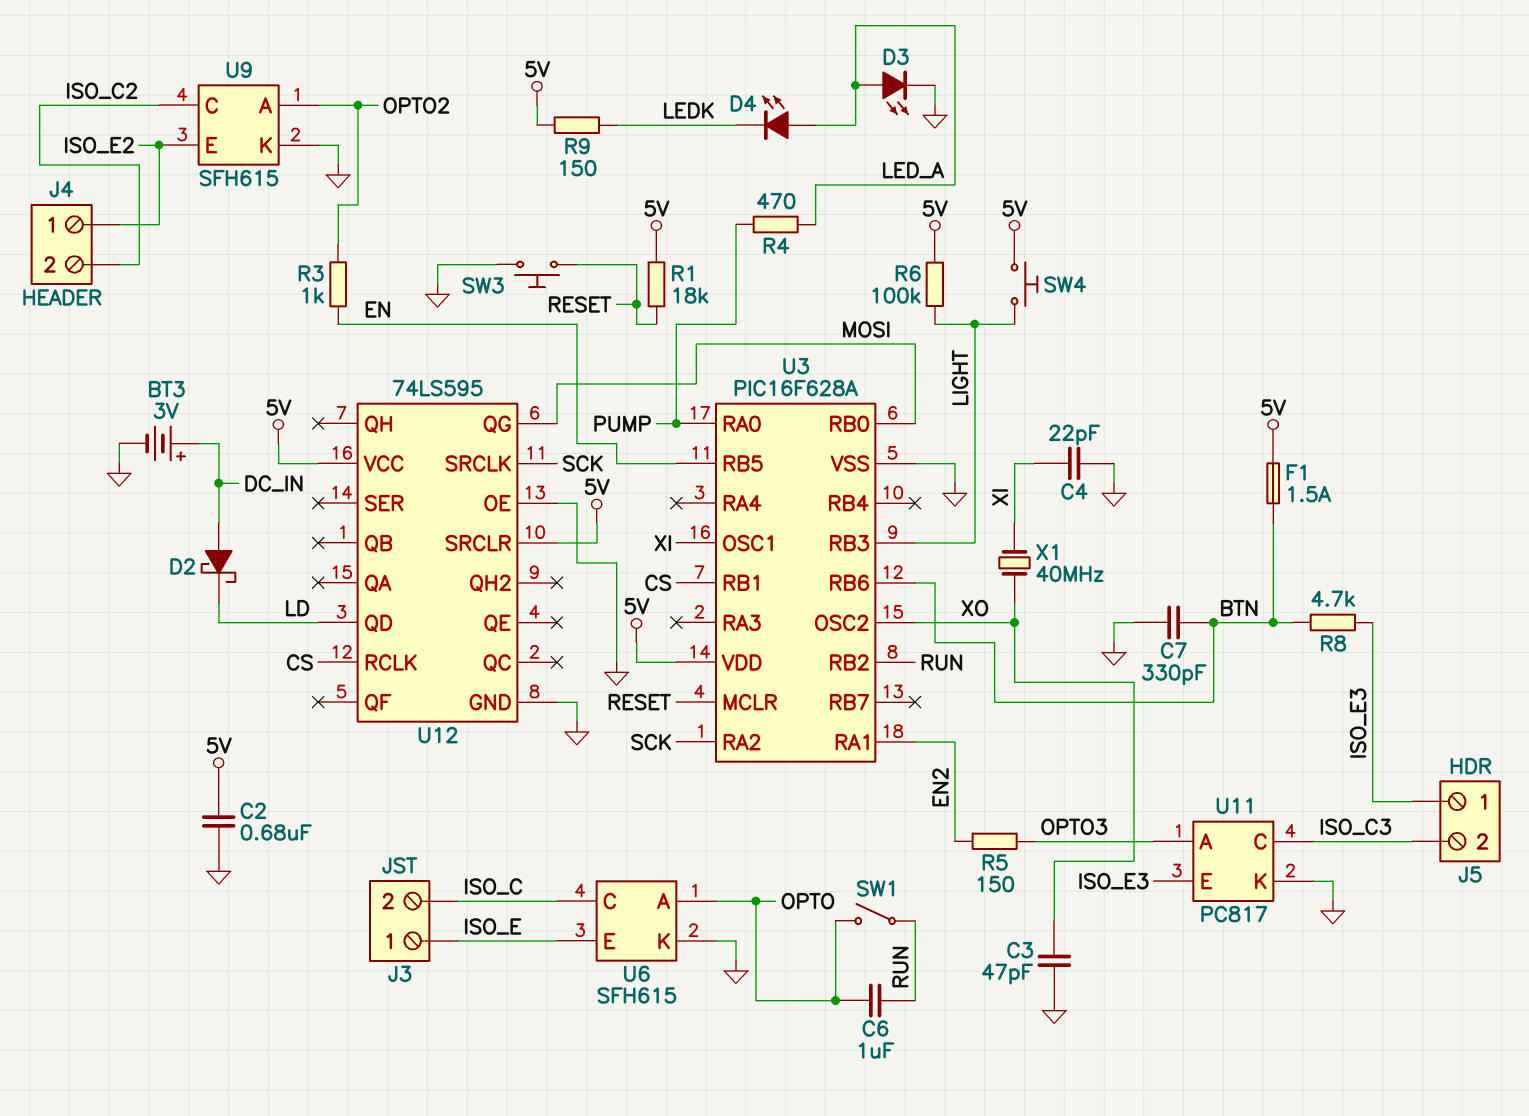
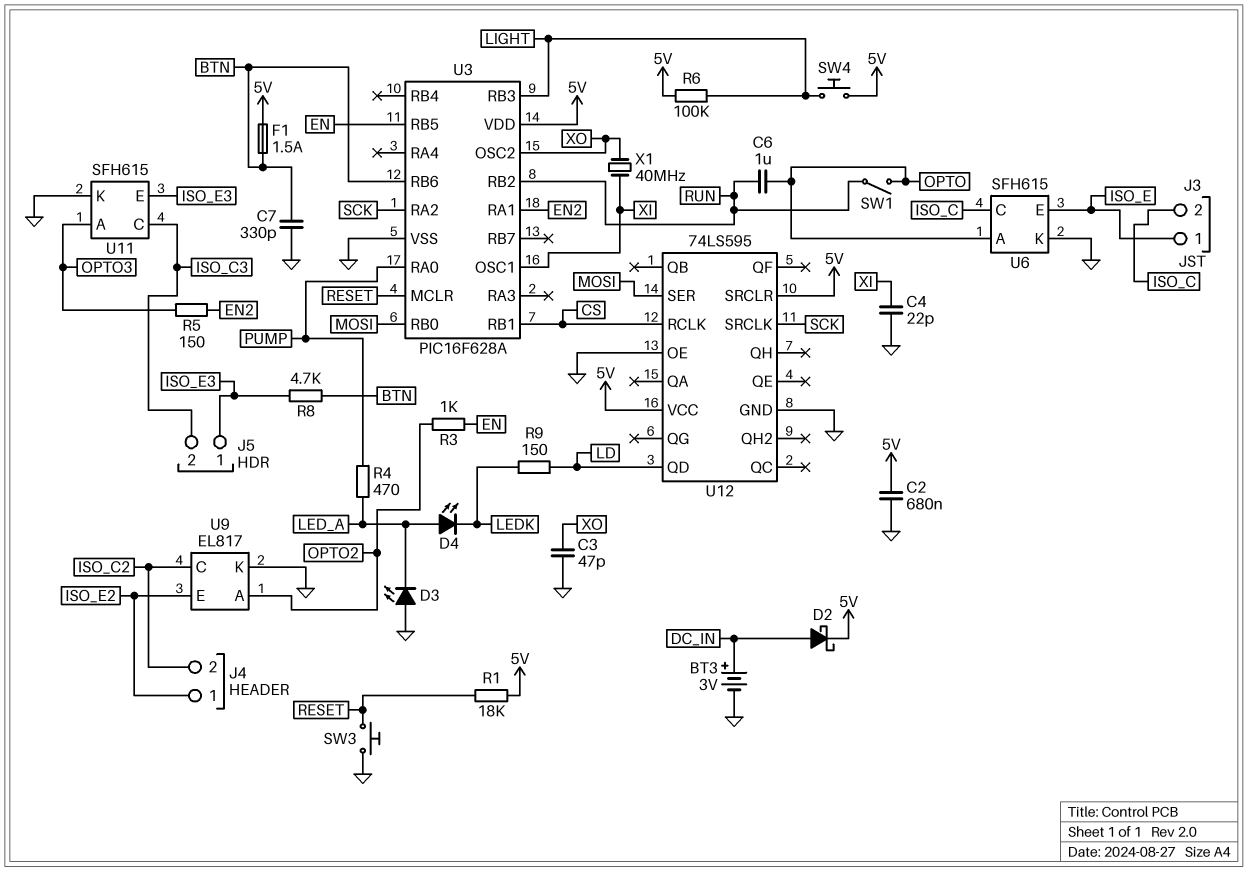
D2: schottky (A DC_IN, K LD) -> schottky (A DC_IN, K 5V)
D3: LED (A LED_A, K GND) -> LED (A GND, K LED_A)
R9: 150 (5V, LEDK) -> 150 (LD, LEDK)
U9: SFH615 -> EL817
U11: PC817 -> SFH615
U12 pin QG: MOSI -> none
U12 pin SER: none -> MOSI

